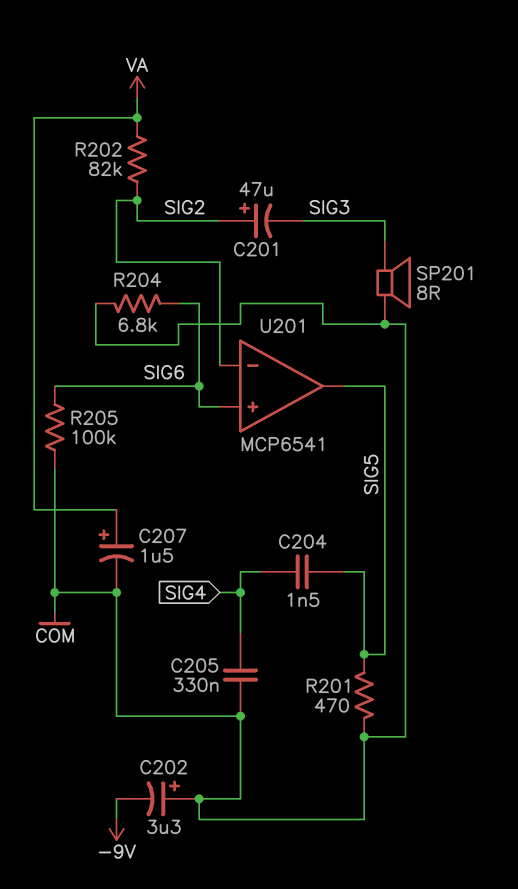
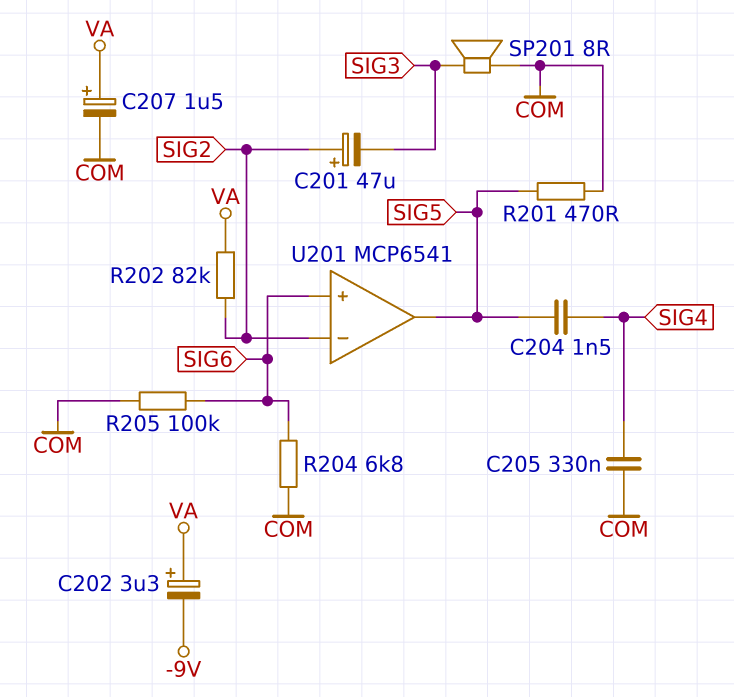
C202: 3.3uF (plus COM, minus -9V) -> 3.3uF (plus VA, minus -9V)

